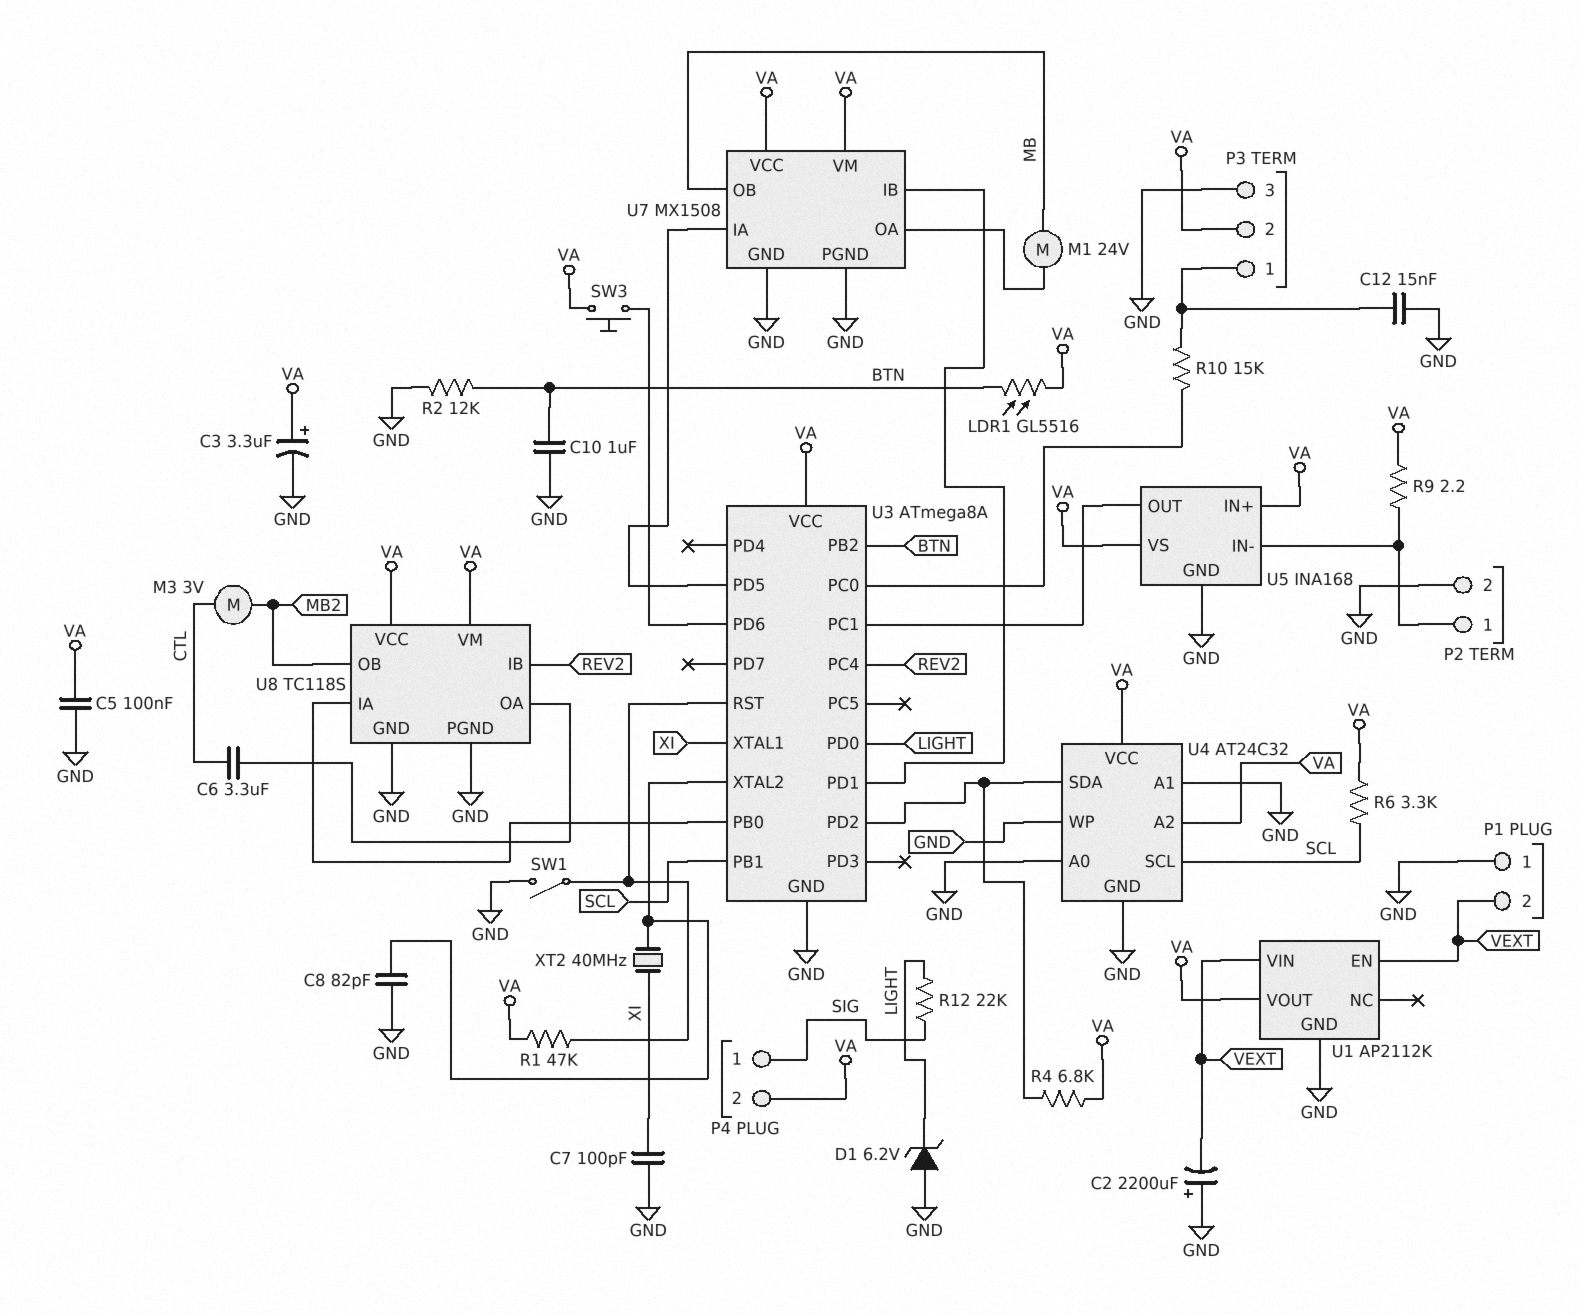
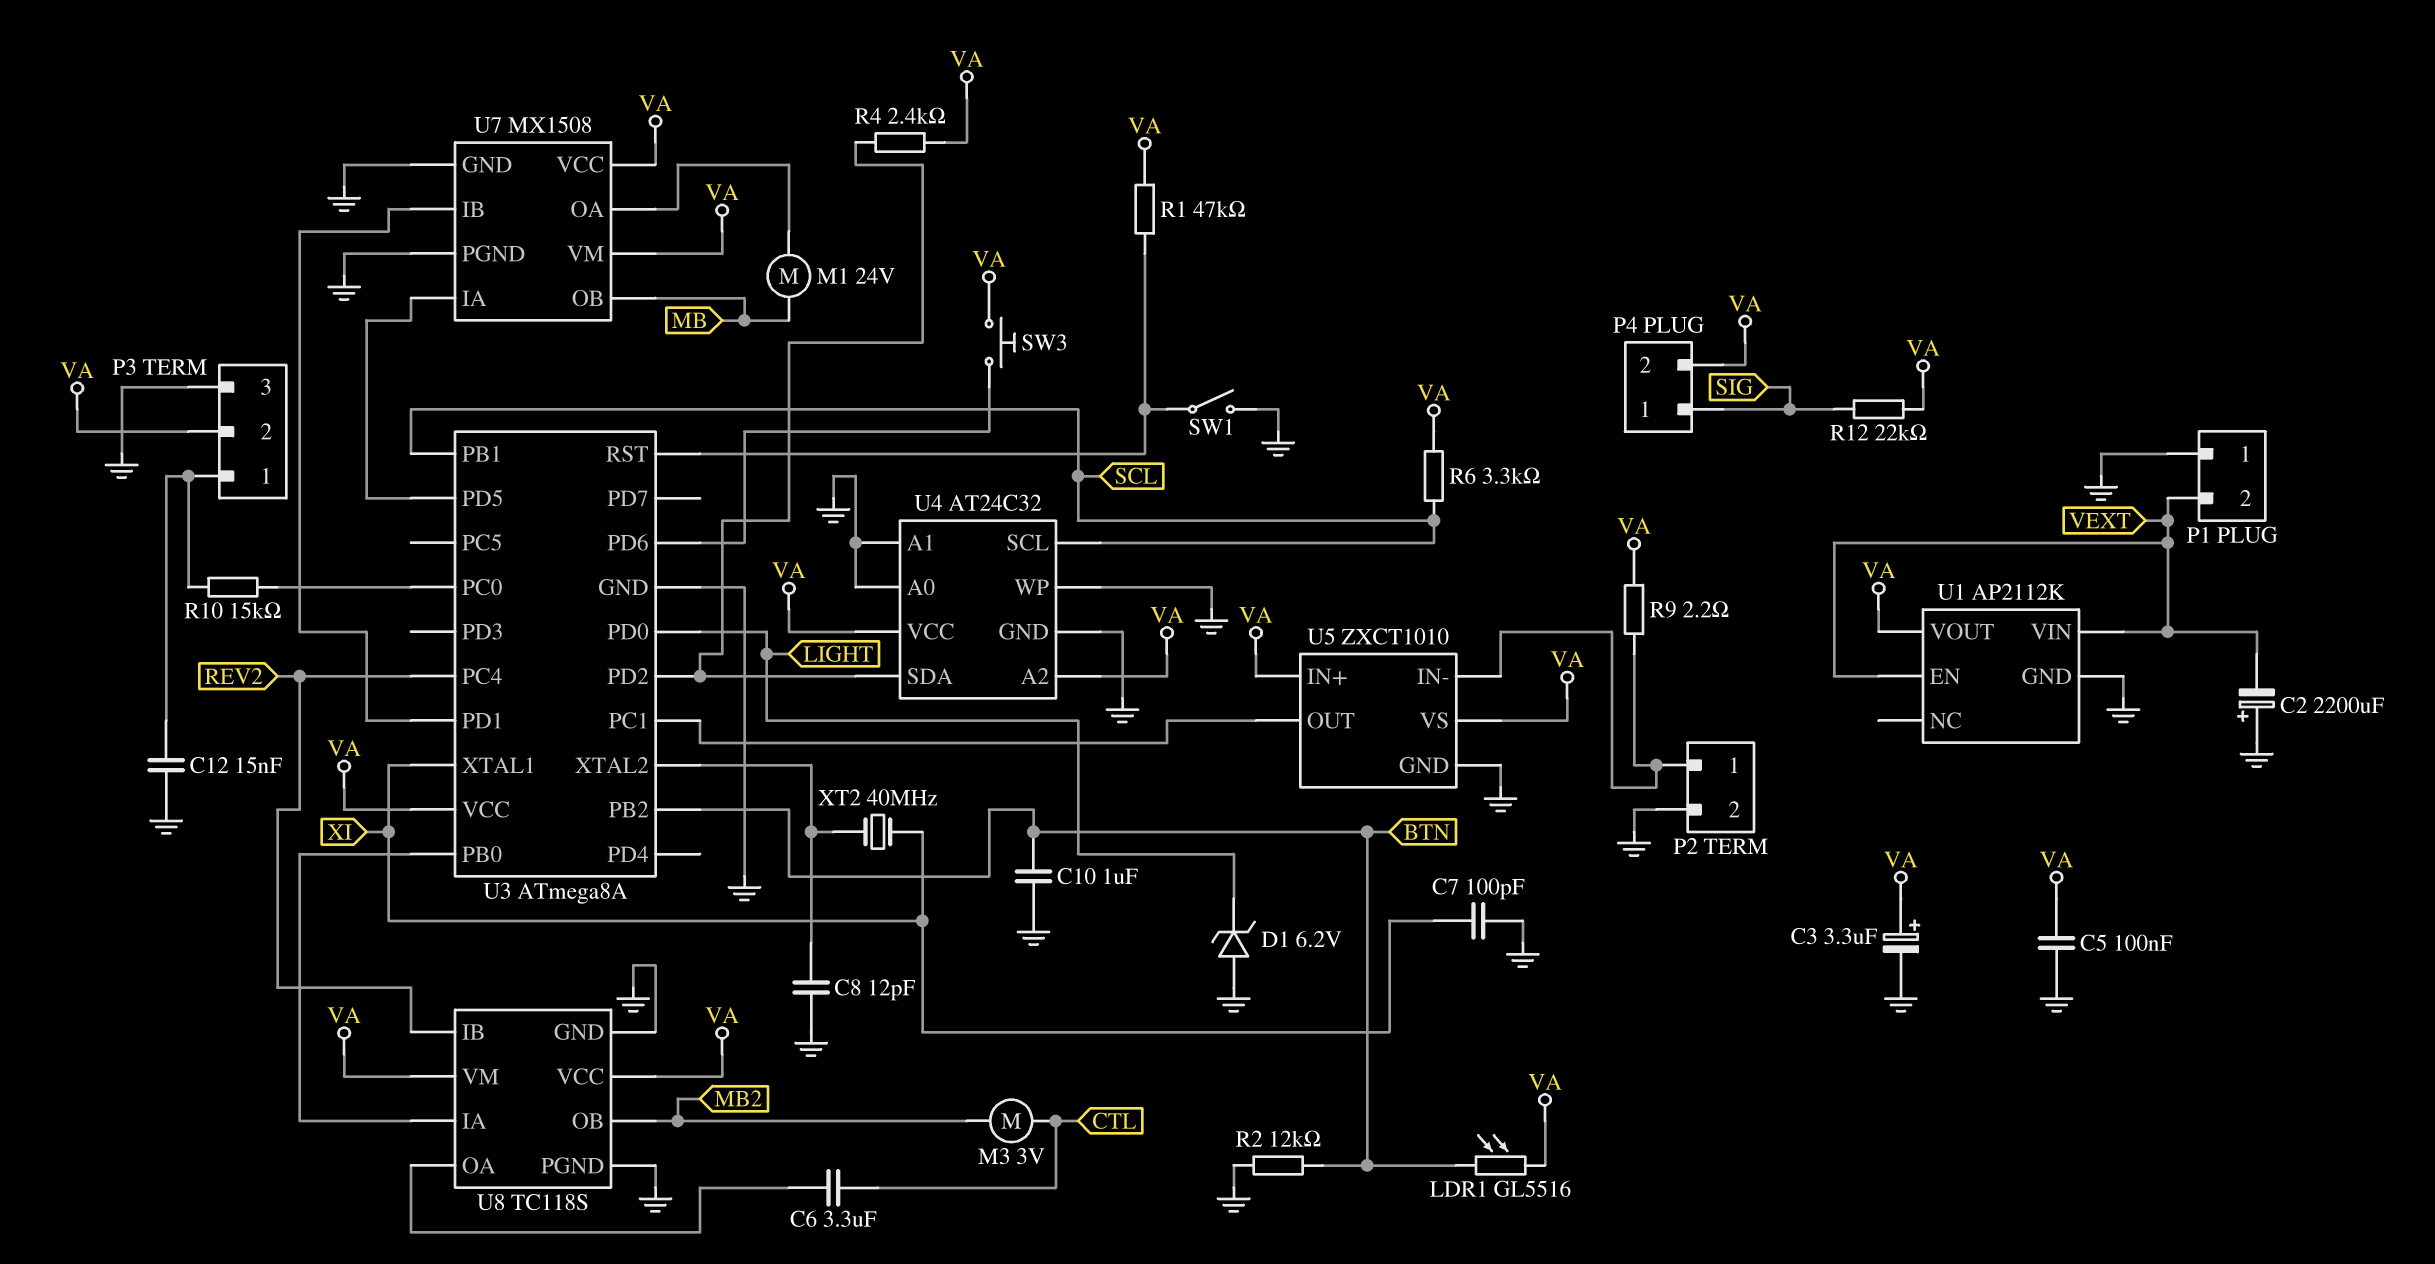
C8: 82pF (GND, U3/XTAL2) -> 12pF (GND, U3/XTAL2)
R4: 6.8k (U3/PD2, VA) -> 2.4k (U3/PD2, VA)
R12: 22k (LIGHT, SIG) -> 22k (SIG, VA)
U5: INA168 -> ZXCT1010

